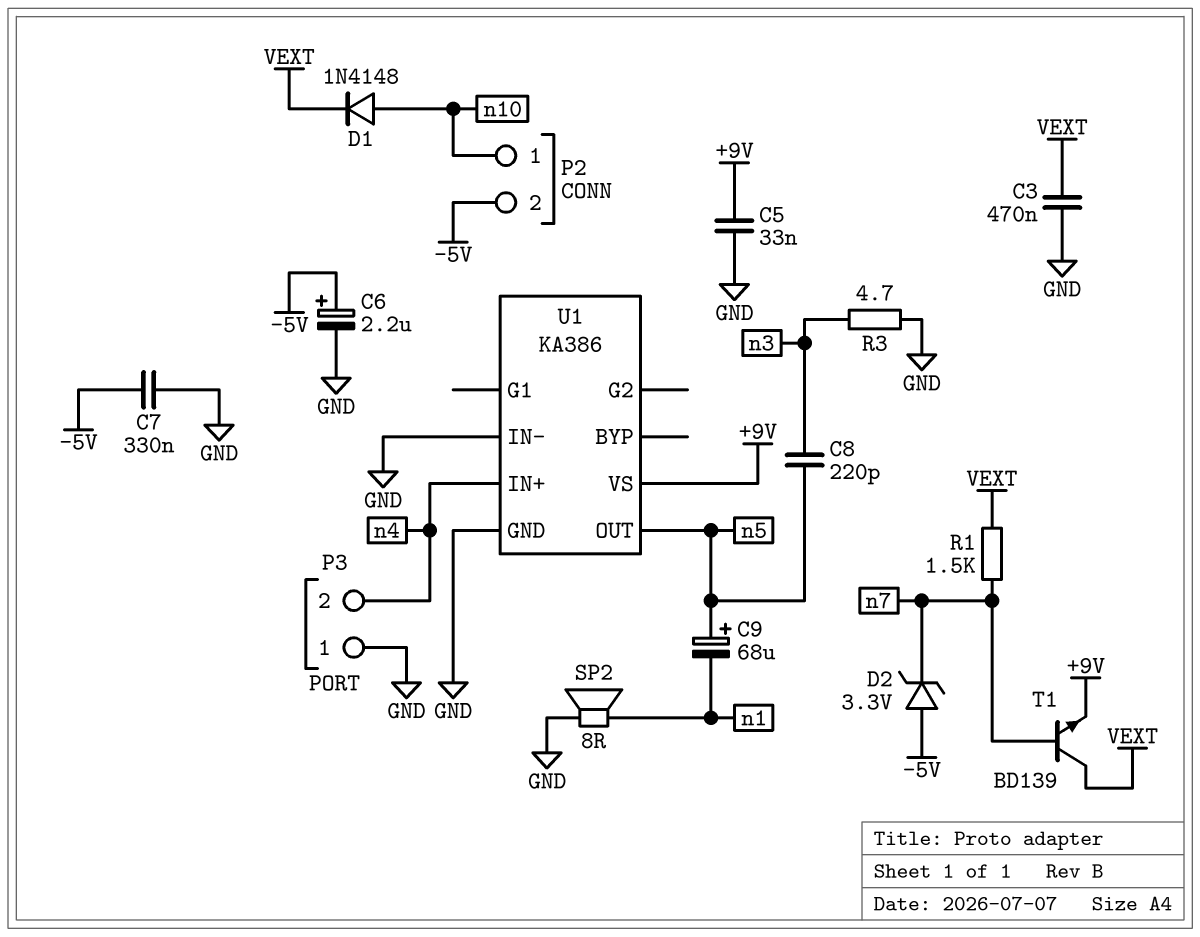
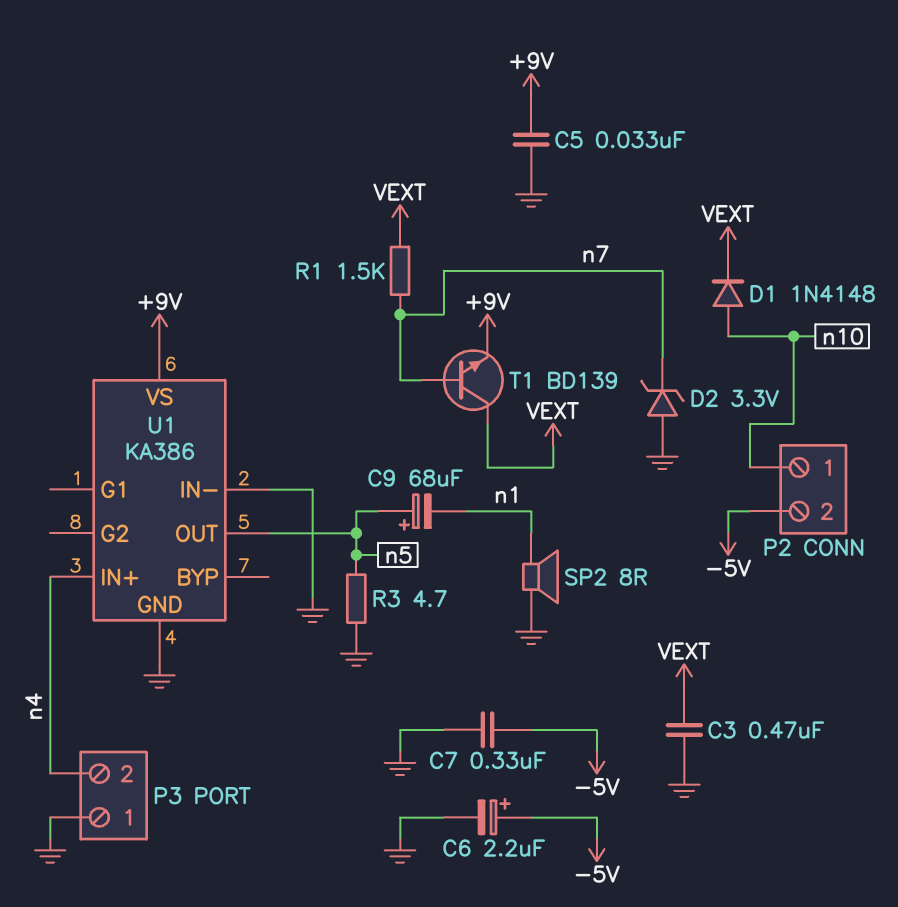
C8: 220pF (n3, n5) -> none
D2: zener 3.3V (A -5V, K n7) -> zener 3.3V (A GND, K n7)
R3: 4.7 (GND, n3) -> 4.7 (GND, n5)

